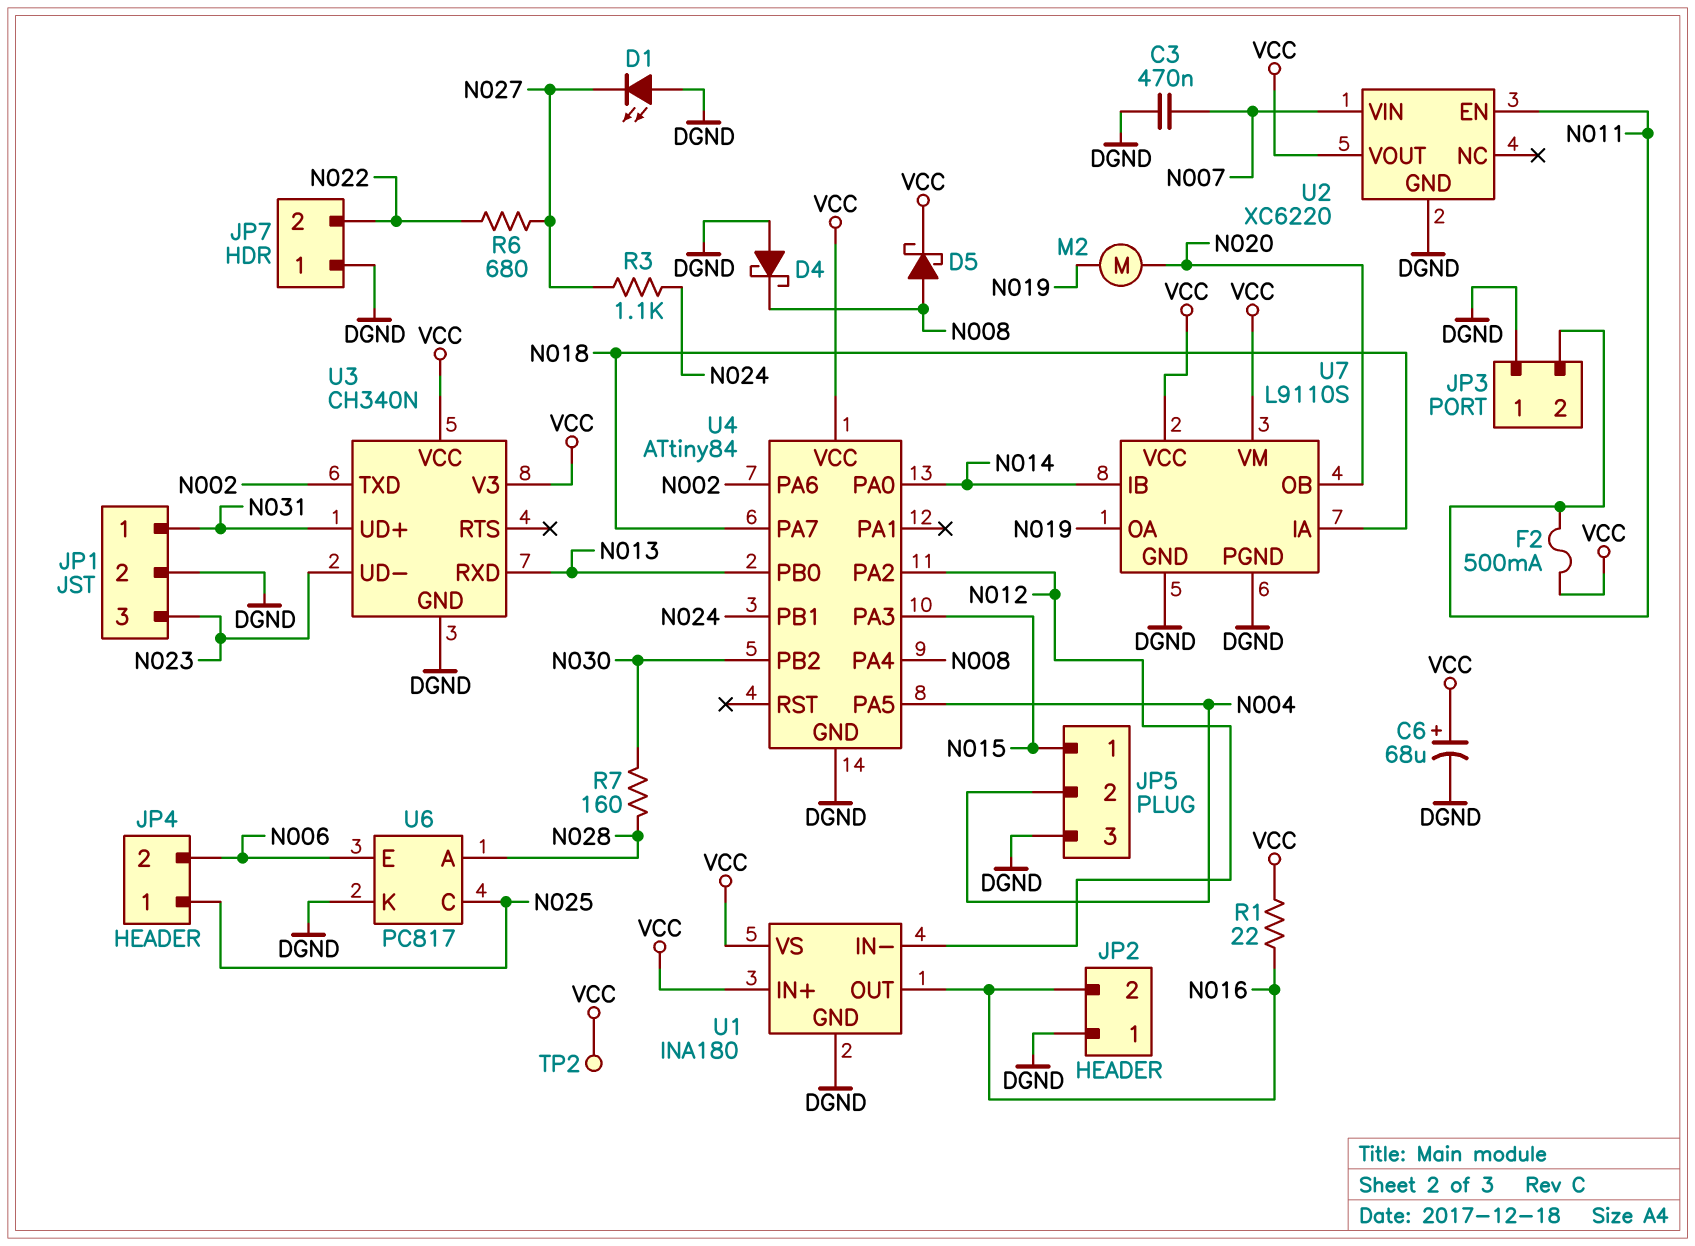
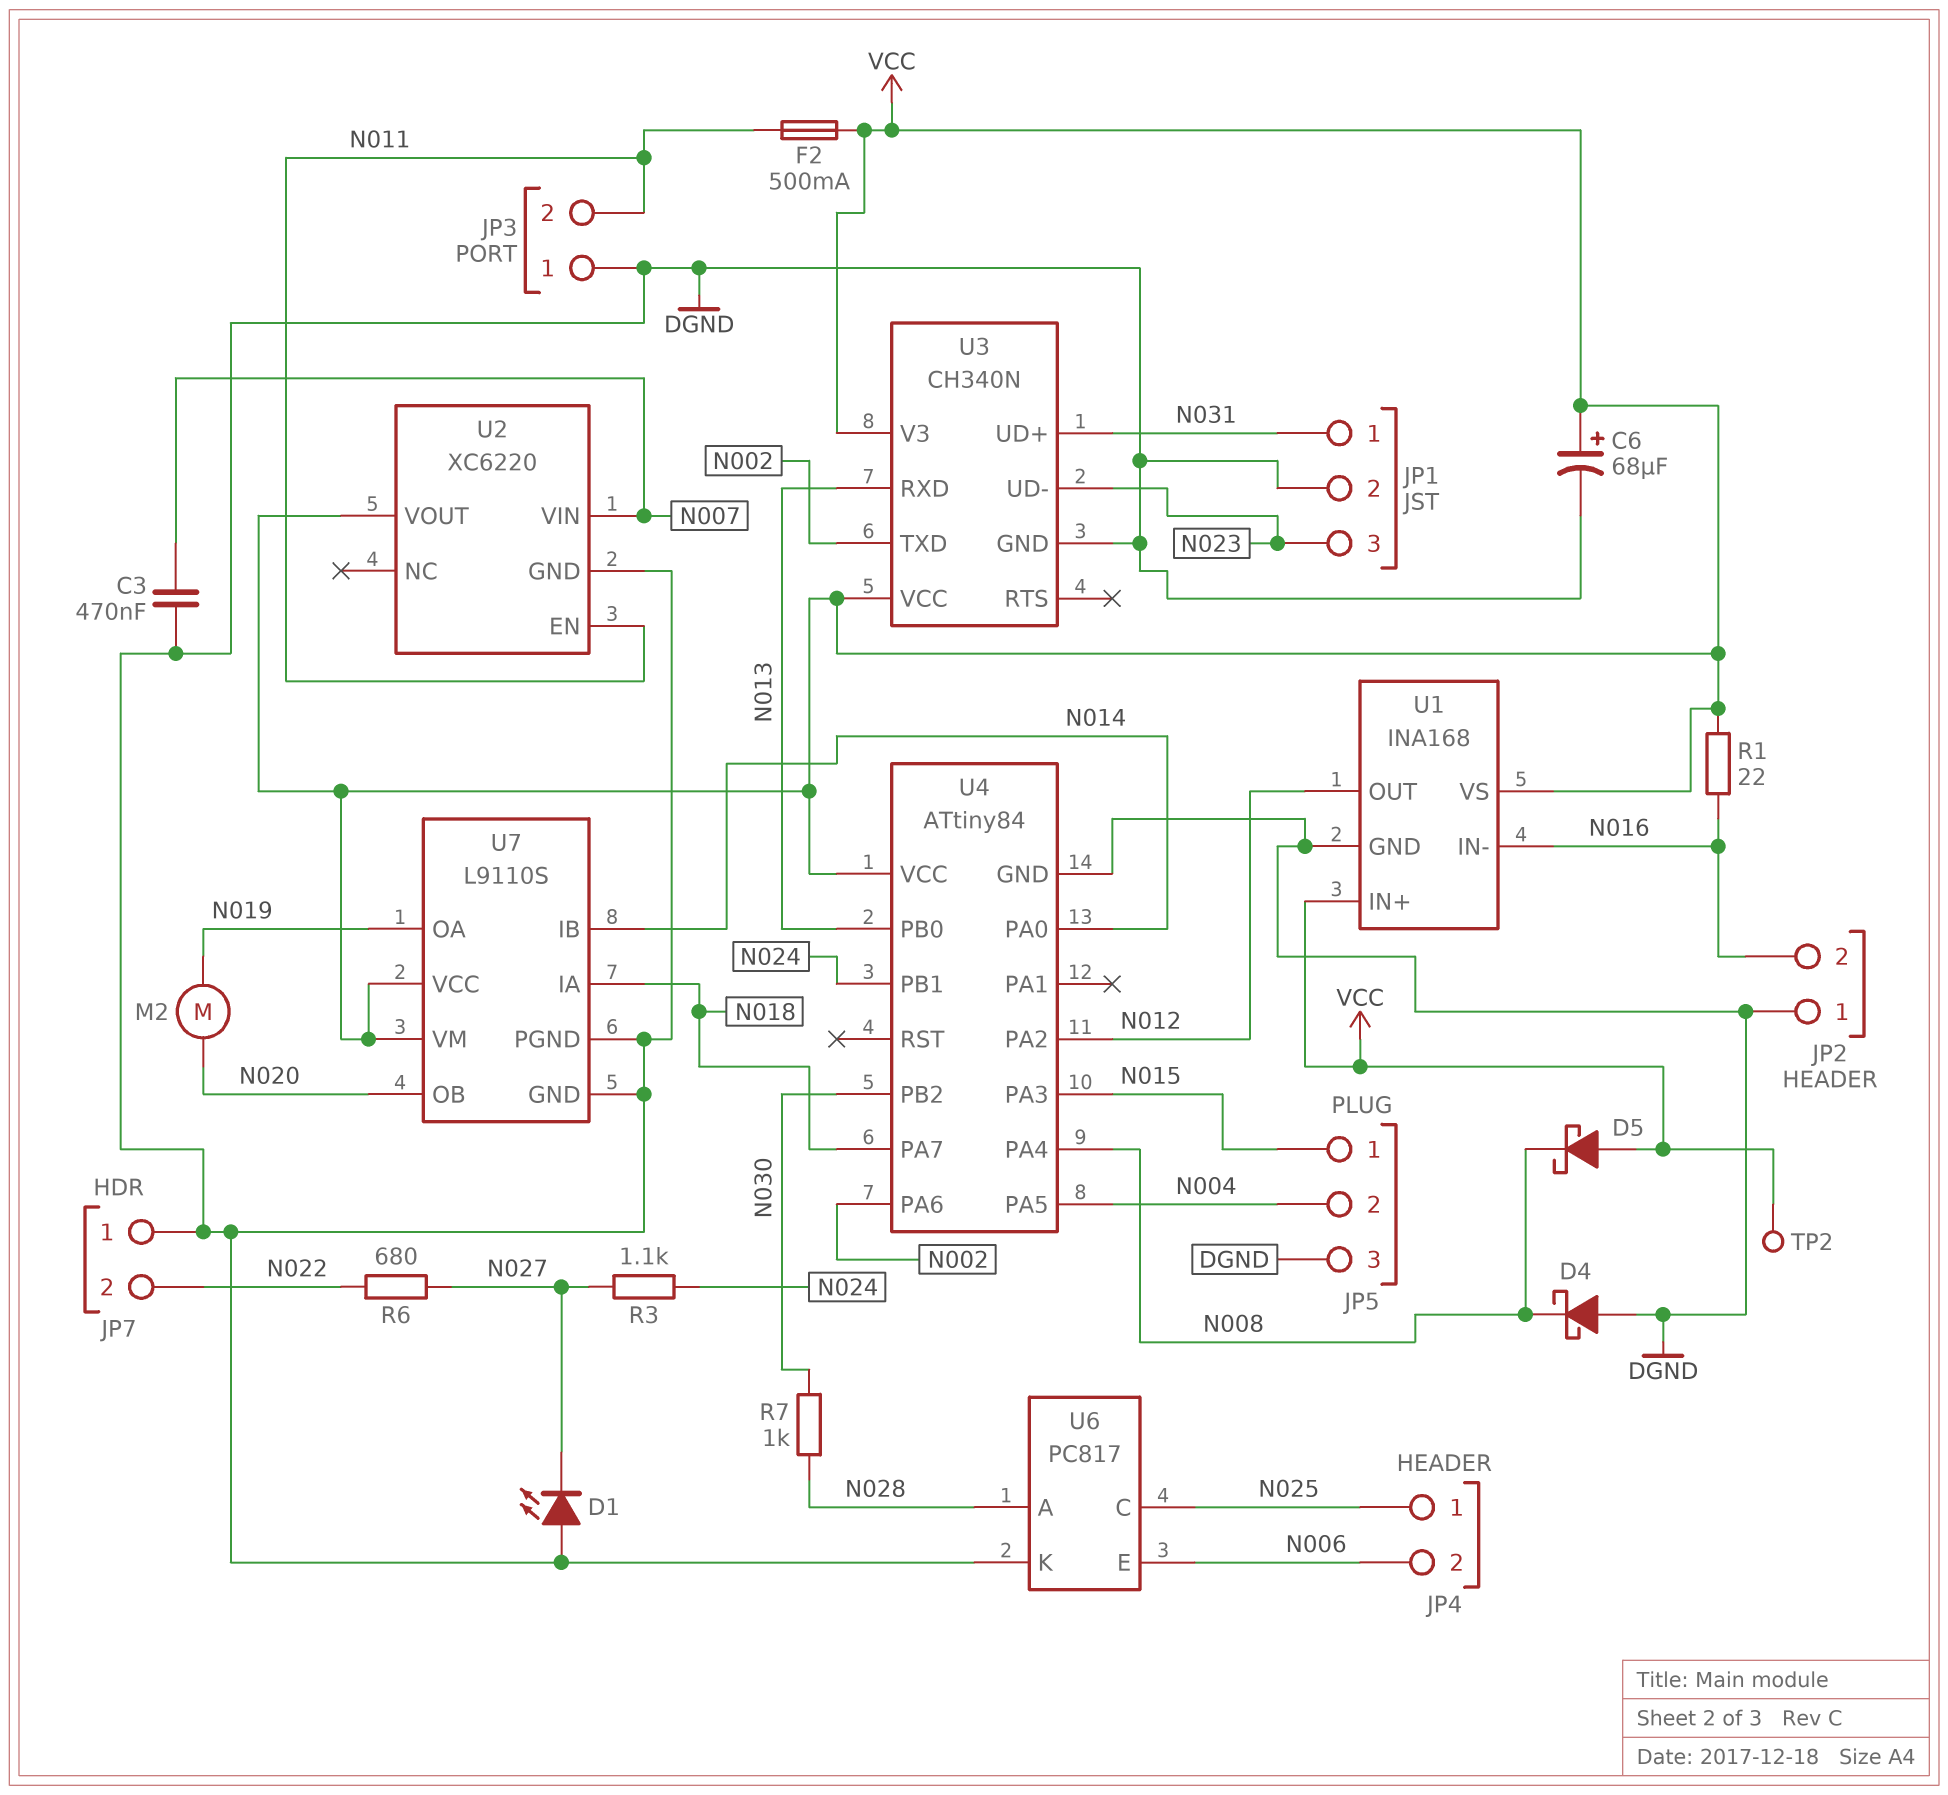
D5: schottky (A N008, K VCC) -> schottky (A VCC, K N008)
R7: 160 (N028, N030) -> 1k (N028, N030)
U1: INA180 -> INA168
U1 pin IN-: N012 -> N016
U1 pin OUT: N016 -> N012

